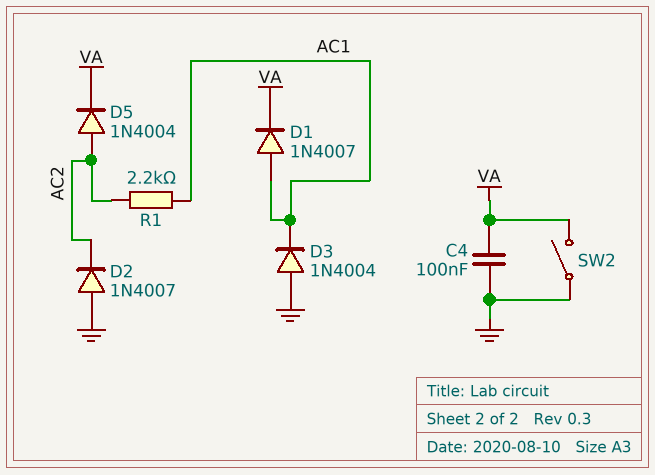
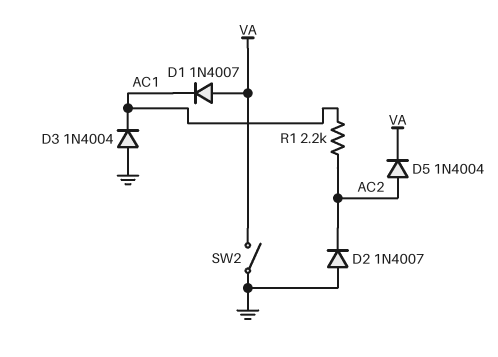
C4: 100nF (GND, VA) -> none
D1: diode 1N4007 (A AC1, K VA) -> diode 1N4007 (A VA, K AC1)

